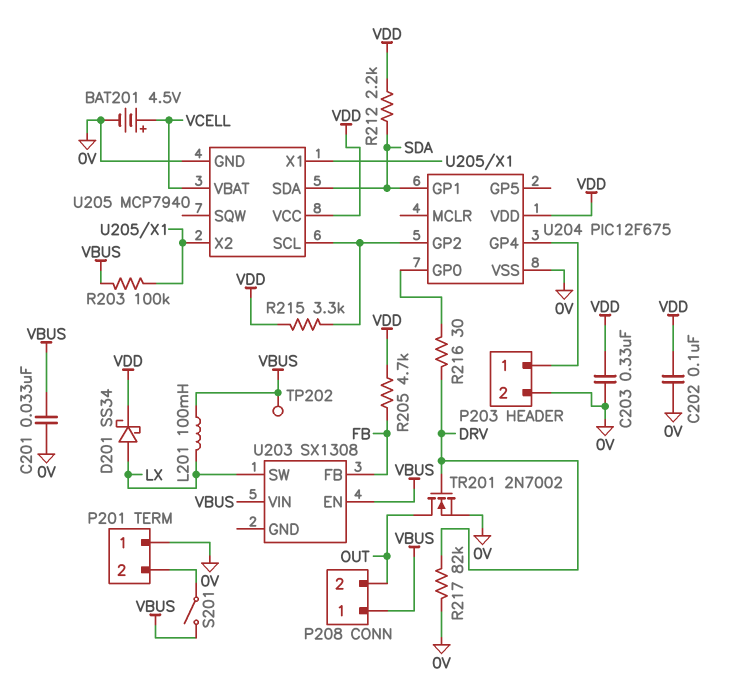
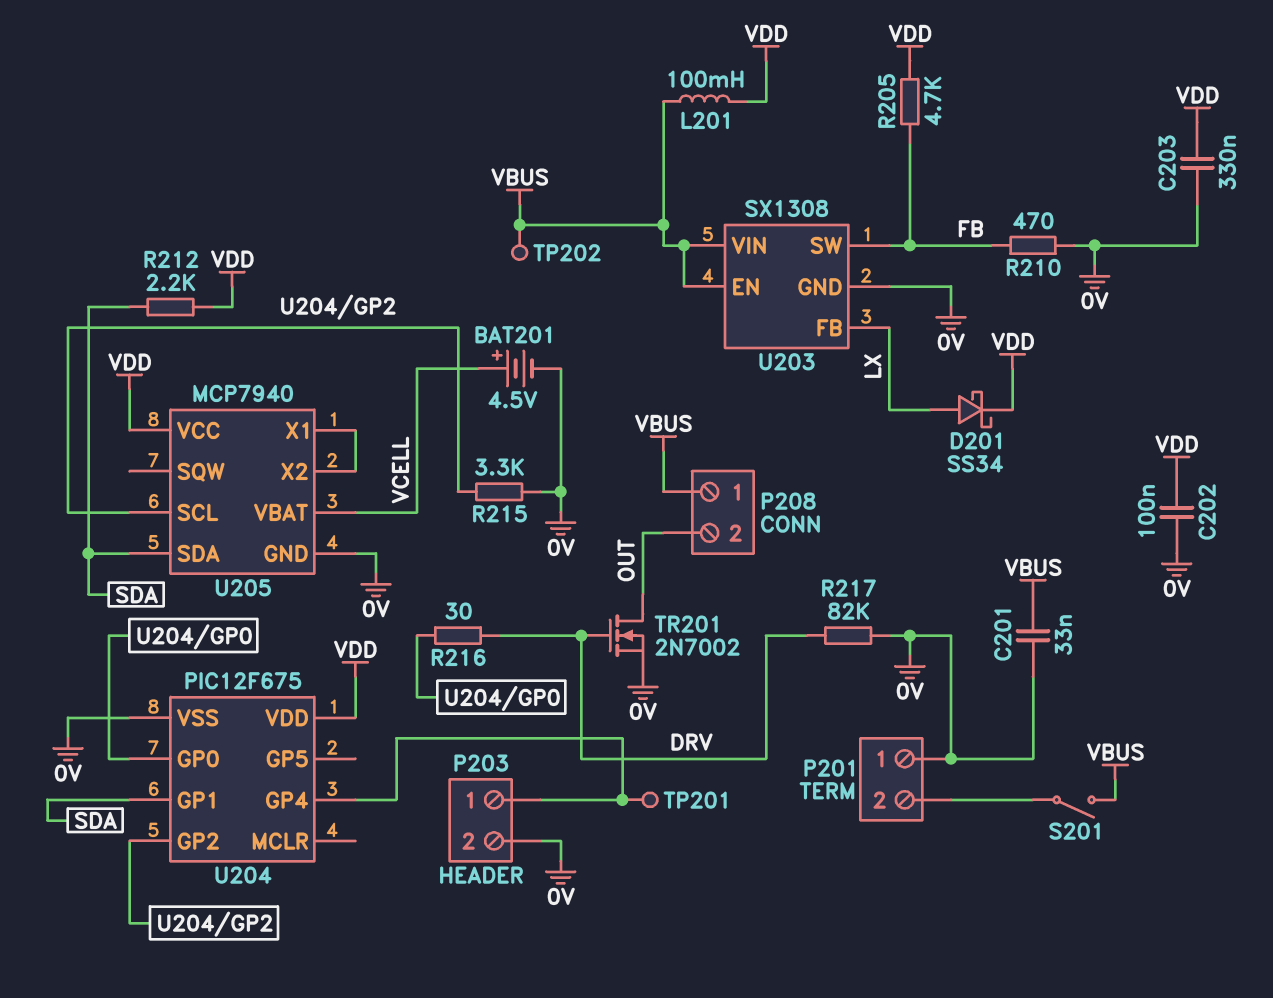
L201: 100mH (LX, VBUS) -> 100mH (VBUS, VDD)
R203: 100k (U205/X1, VBUS) -> none
R210: none -> 470 (0V, FB)
R215: 3.3k (U204/GP2, VDD) -> 3.3k (0V, U204/GP2)
TP201: none -> test point (P203/1)
U203 pin FB: FB -> LX
U203 pin GND: none -> 0V
U203 pin SW: LX -> FB

